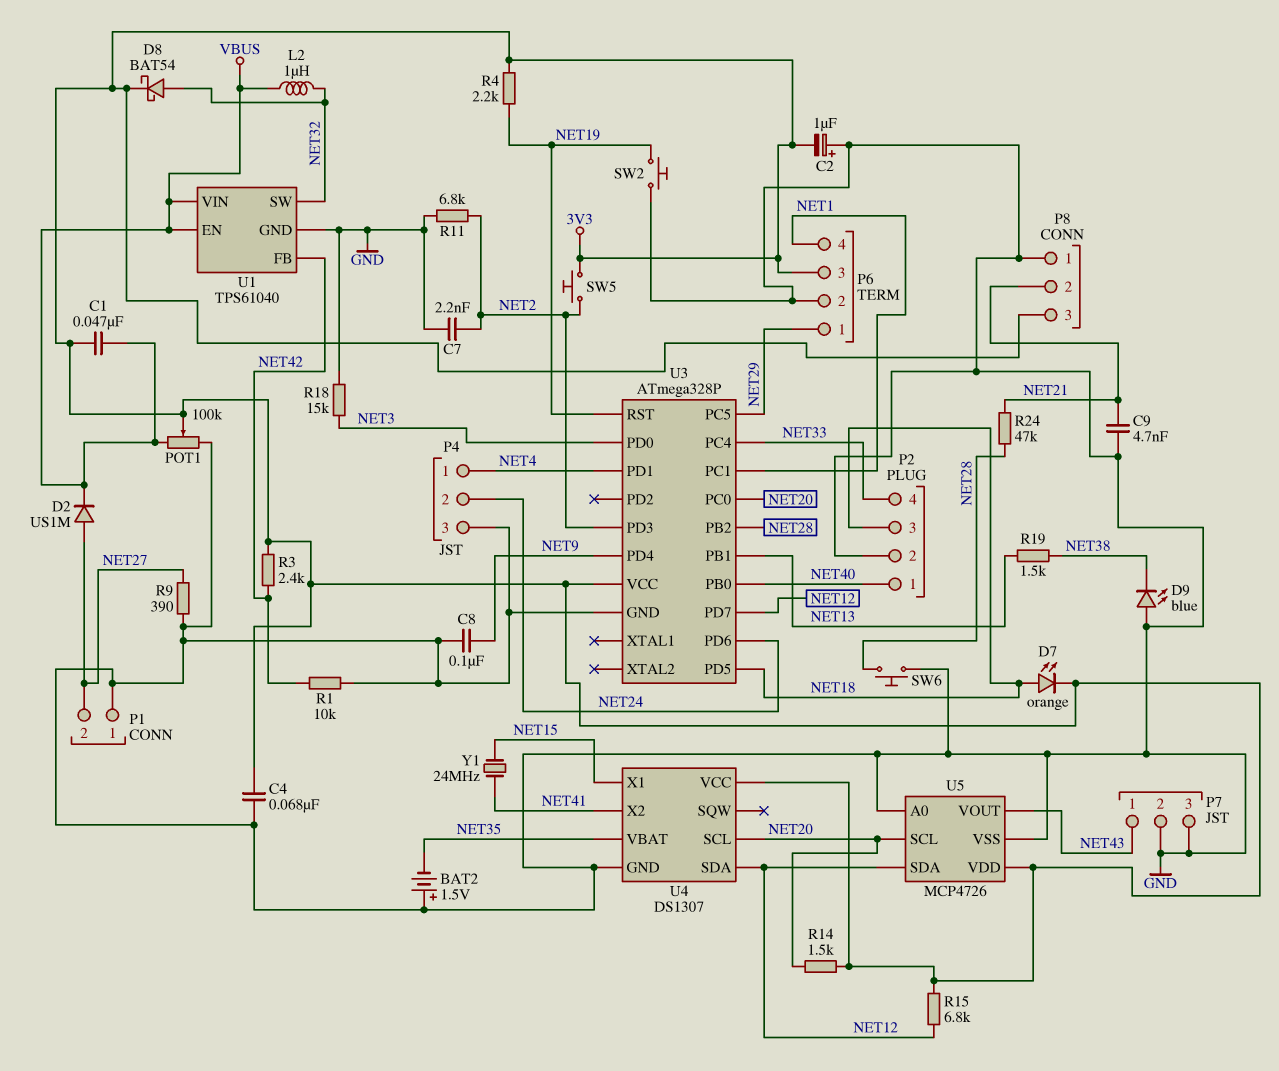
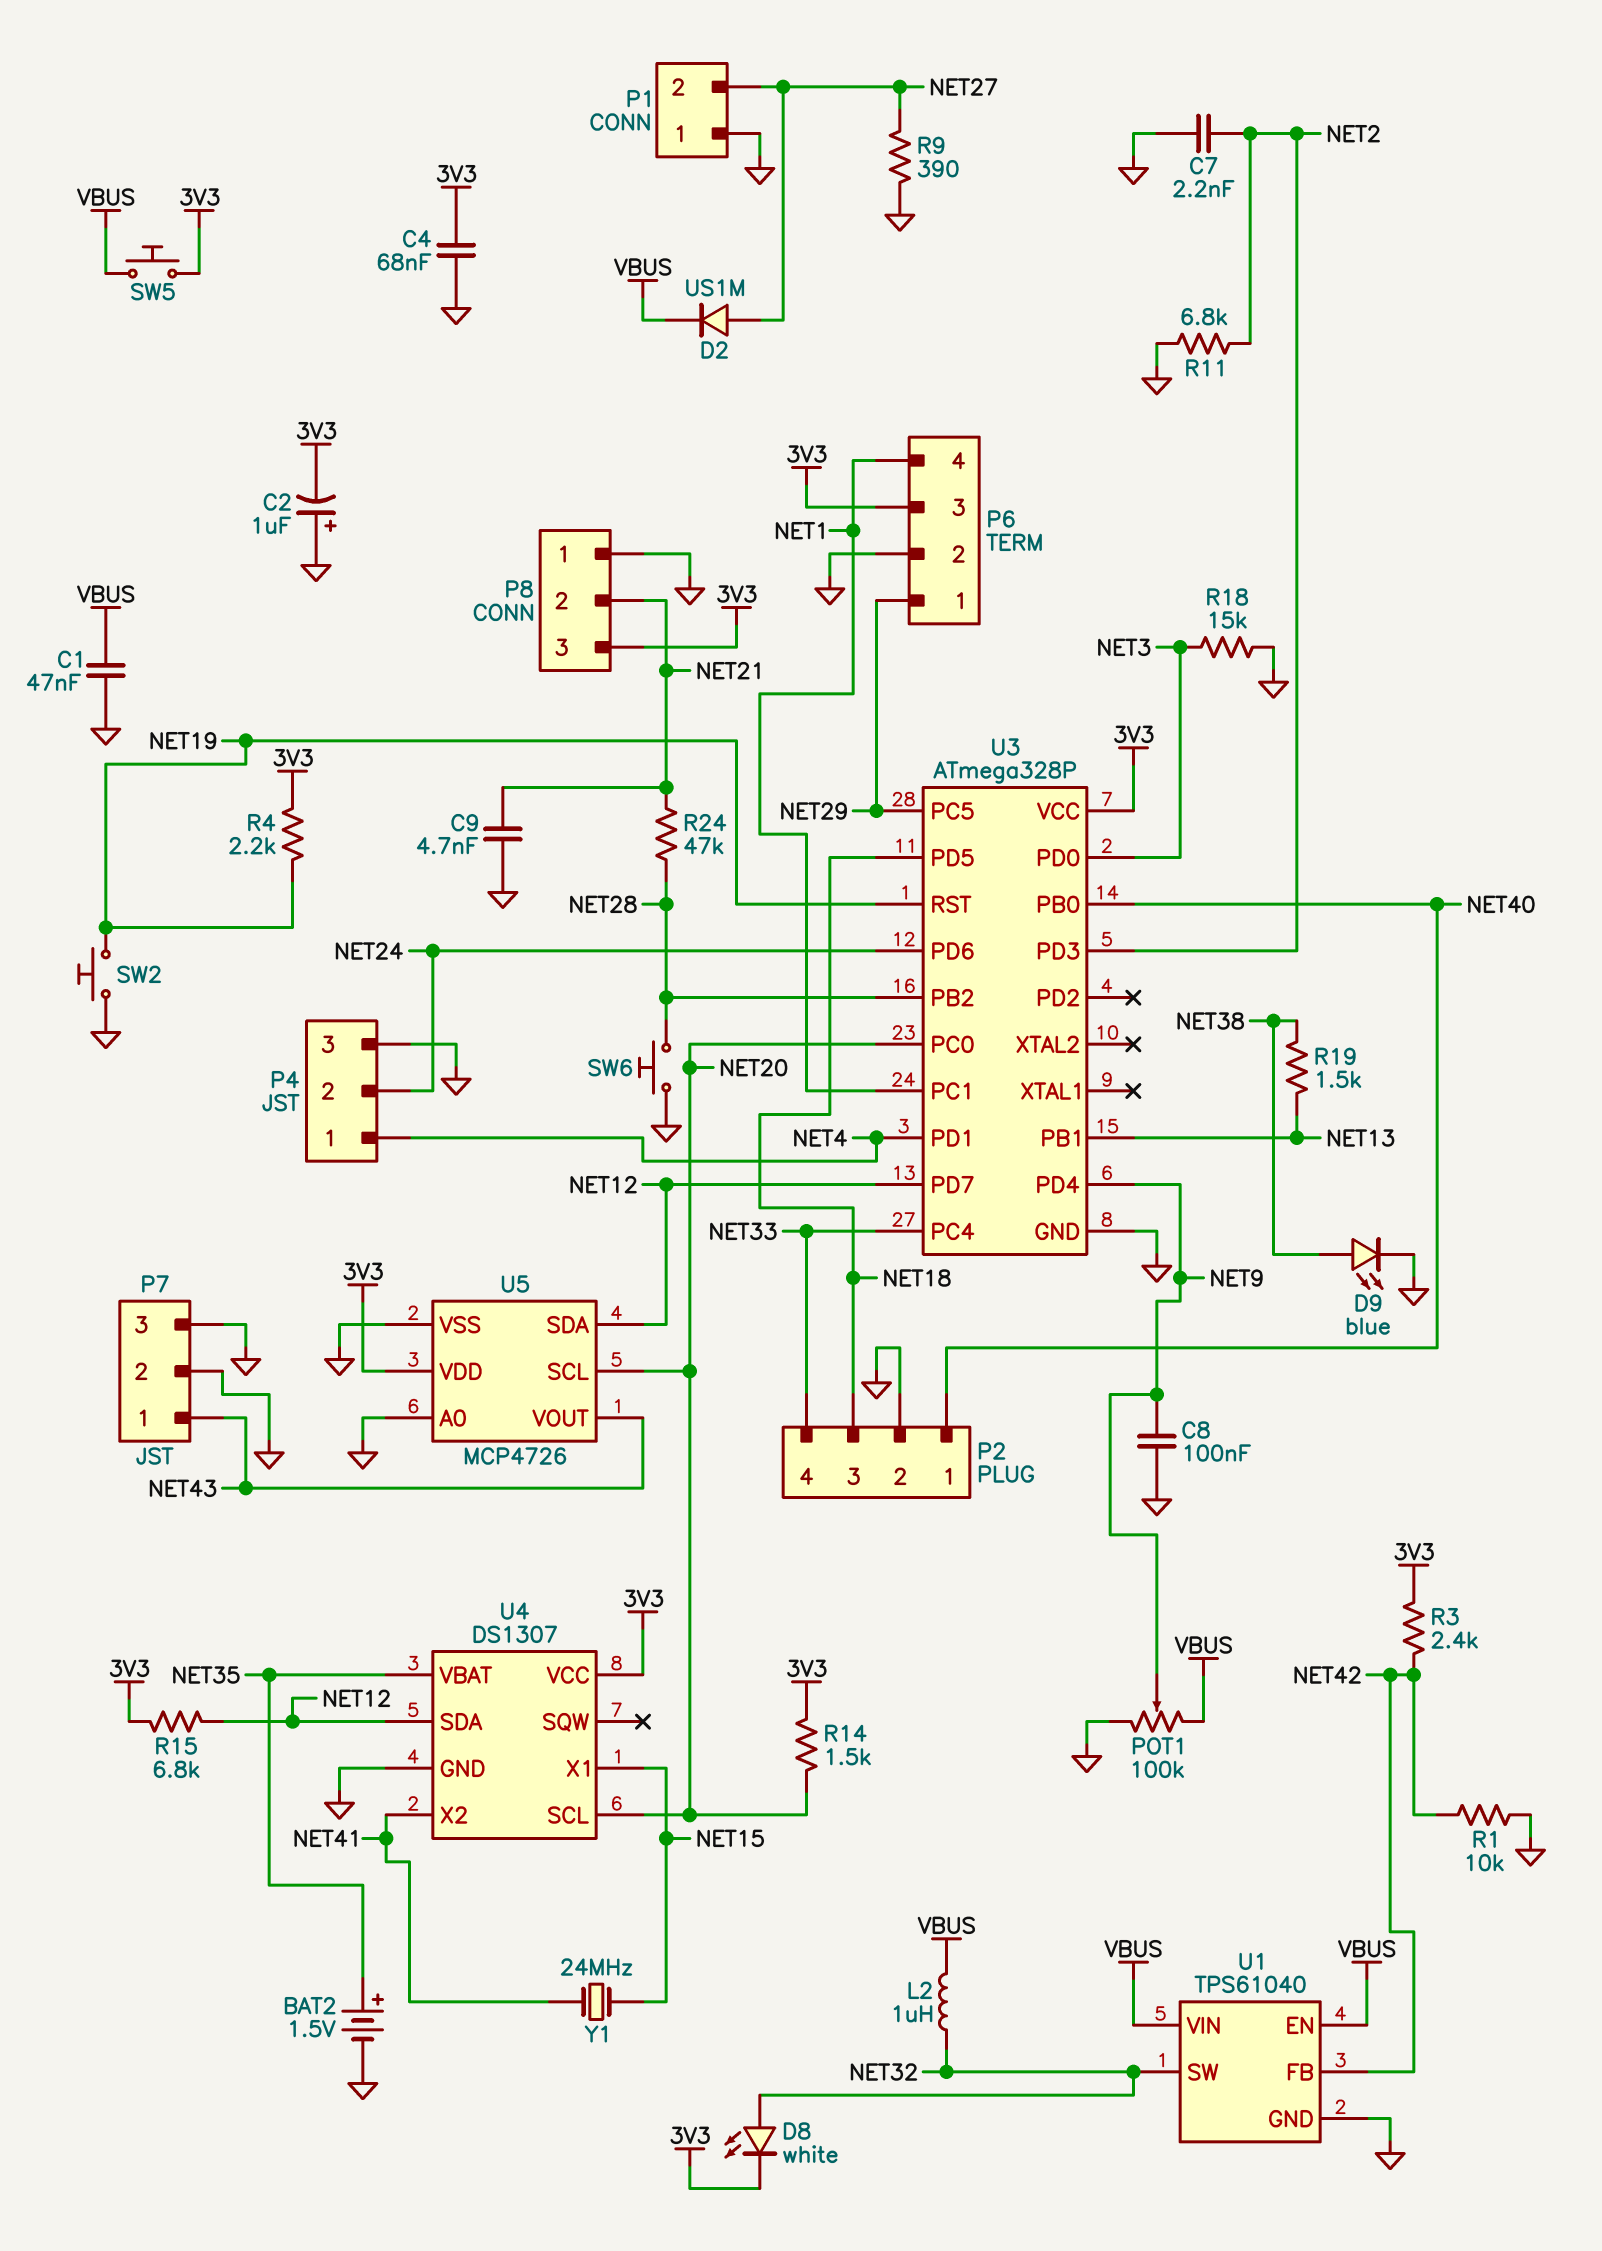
BAT2: 1.5V (plus GND, minus NET35) -> 1.5V (plus NET35, minus GND)
C1: 47nF (3V3, VBUS) -> 47nF (GND, VBUS)
D7: LED orange (A NET18, K 3V3) -> none
D8: schottky BAT54 (A NET32, K 3V3) -> LED white (A NET32, K 3V3)
D9: LED blue (A GND, K NET38) -> LED blue (A NET38, K GND)
POT1: 100k (GND, VBUS, wiper 3V3) -> 100k (GND, VBUS, wiper NET9)
SW5: button (3V3, NET2) -> button (3V3, VBUS)

